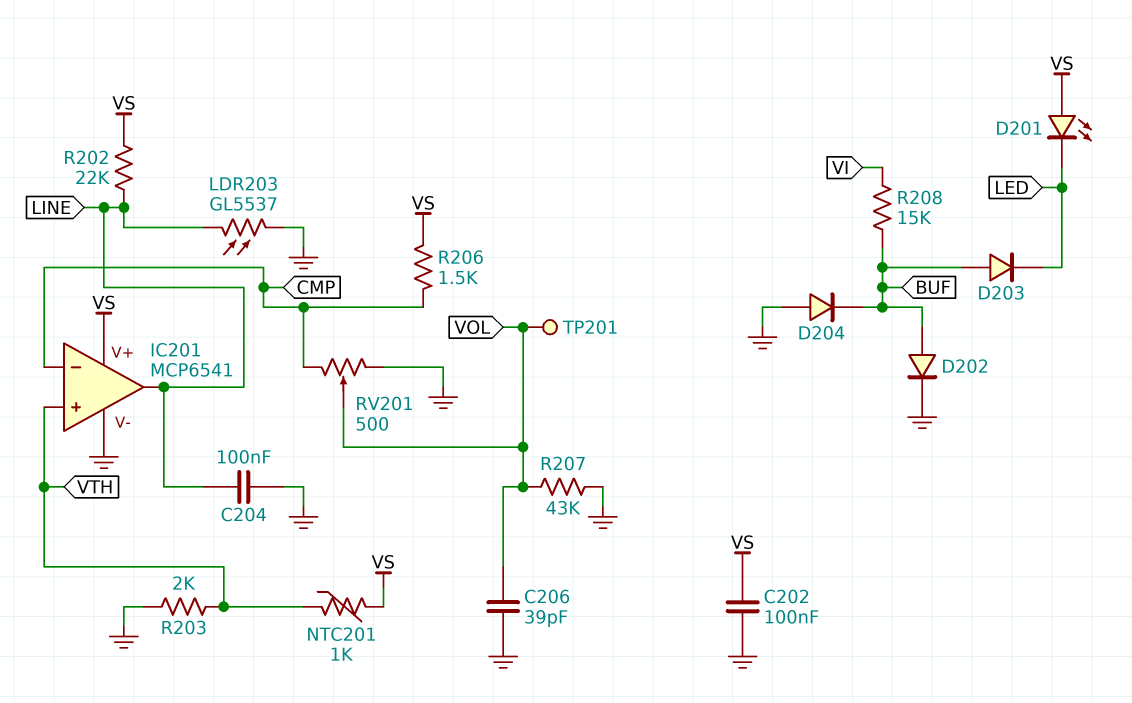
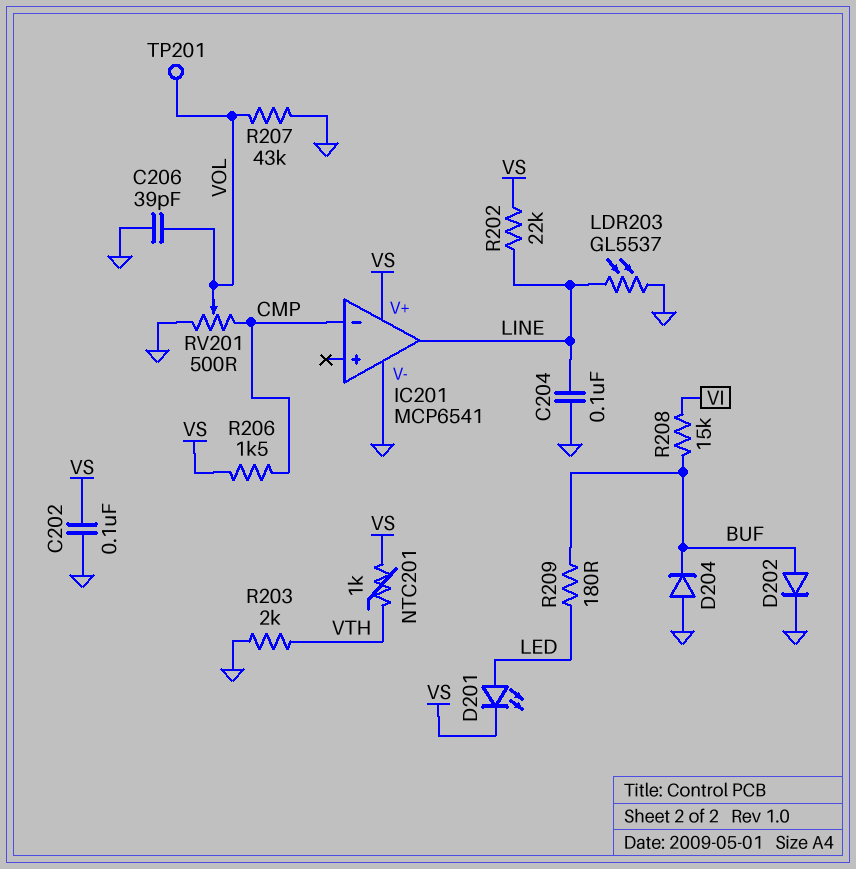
D201: LED (A VS, K LED) -> LED (A LED, K VS)
D203: diode (A BUF, K LED) -> none
IC201 pin in+: VTH -> none
R209: none -> 180 (BUF, LED)

